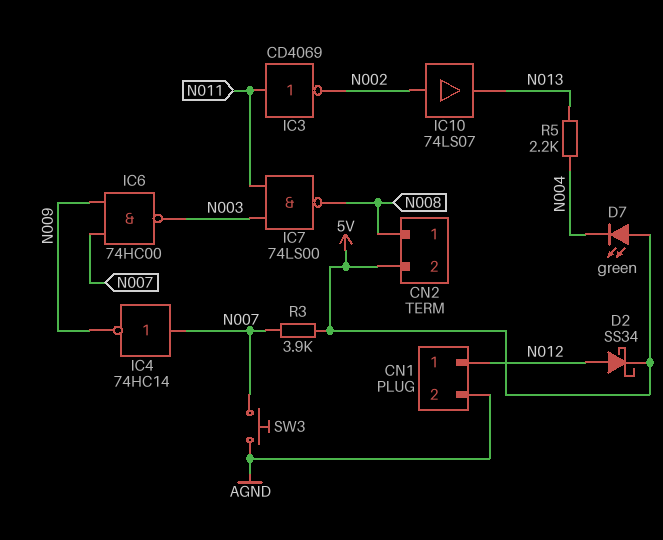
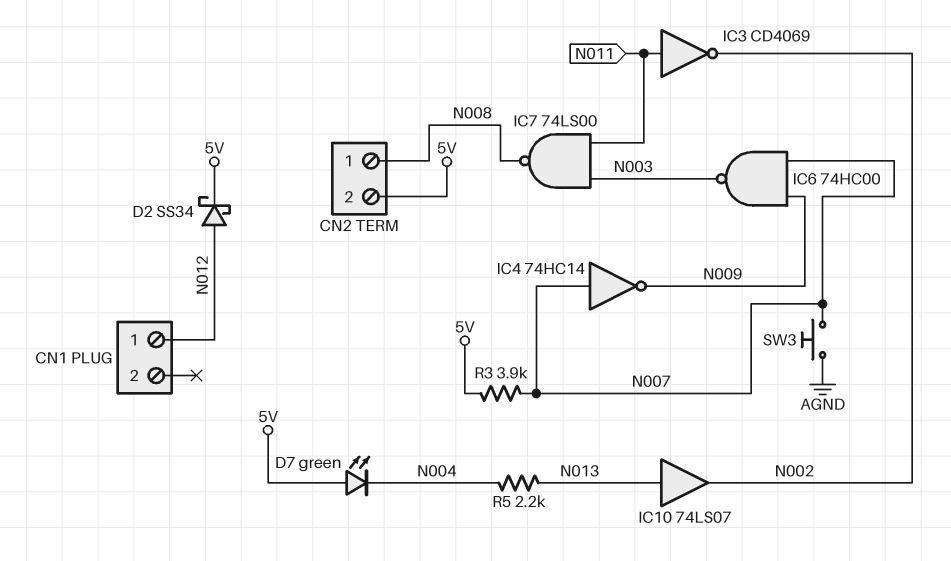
CN1 pin 2: AGND -> none
IC10: buffer 74LS07 (in N002, out N013) -> buffer 74LS07 (in N013, out N002)

